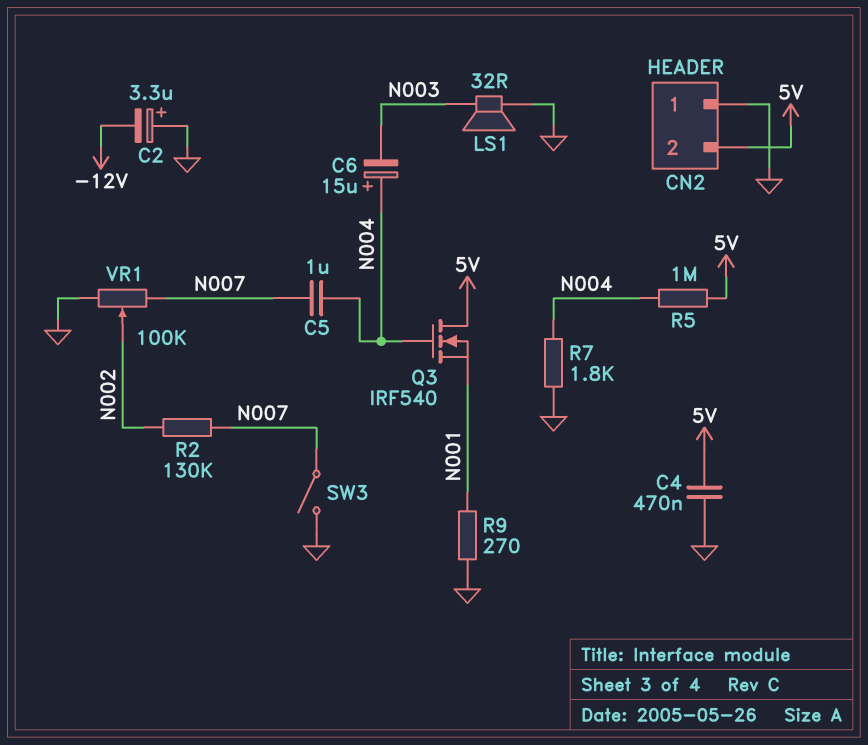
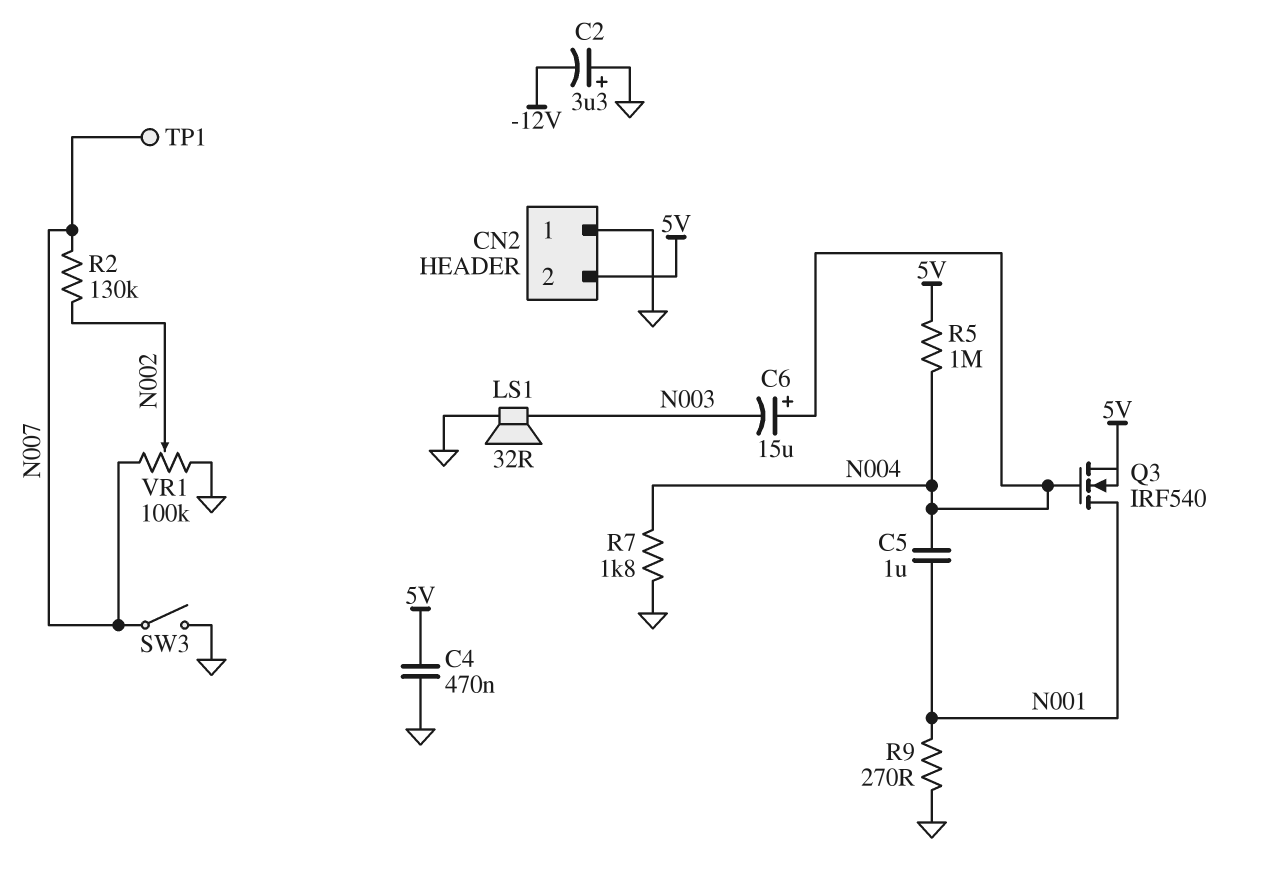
C5: 1uF (N004, N007) -> 1uF (N001, N004)
Q3: NMOS IRF540 (G N004, D 5V, S N001) -> NMOS IRF540 (G N004, D N001, S 5V)
TP1: none -> test point (N007)

